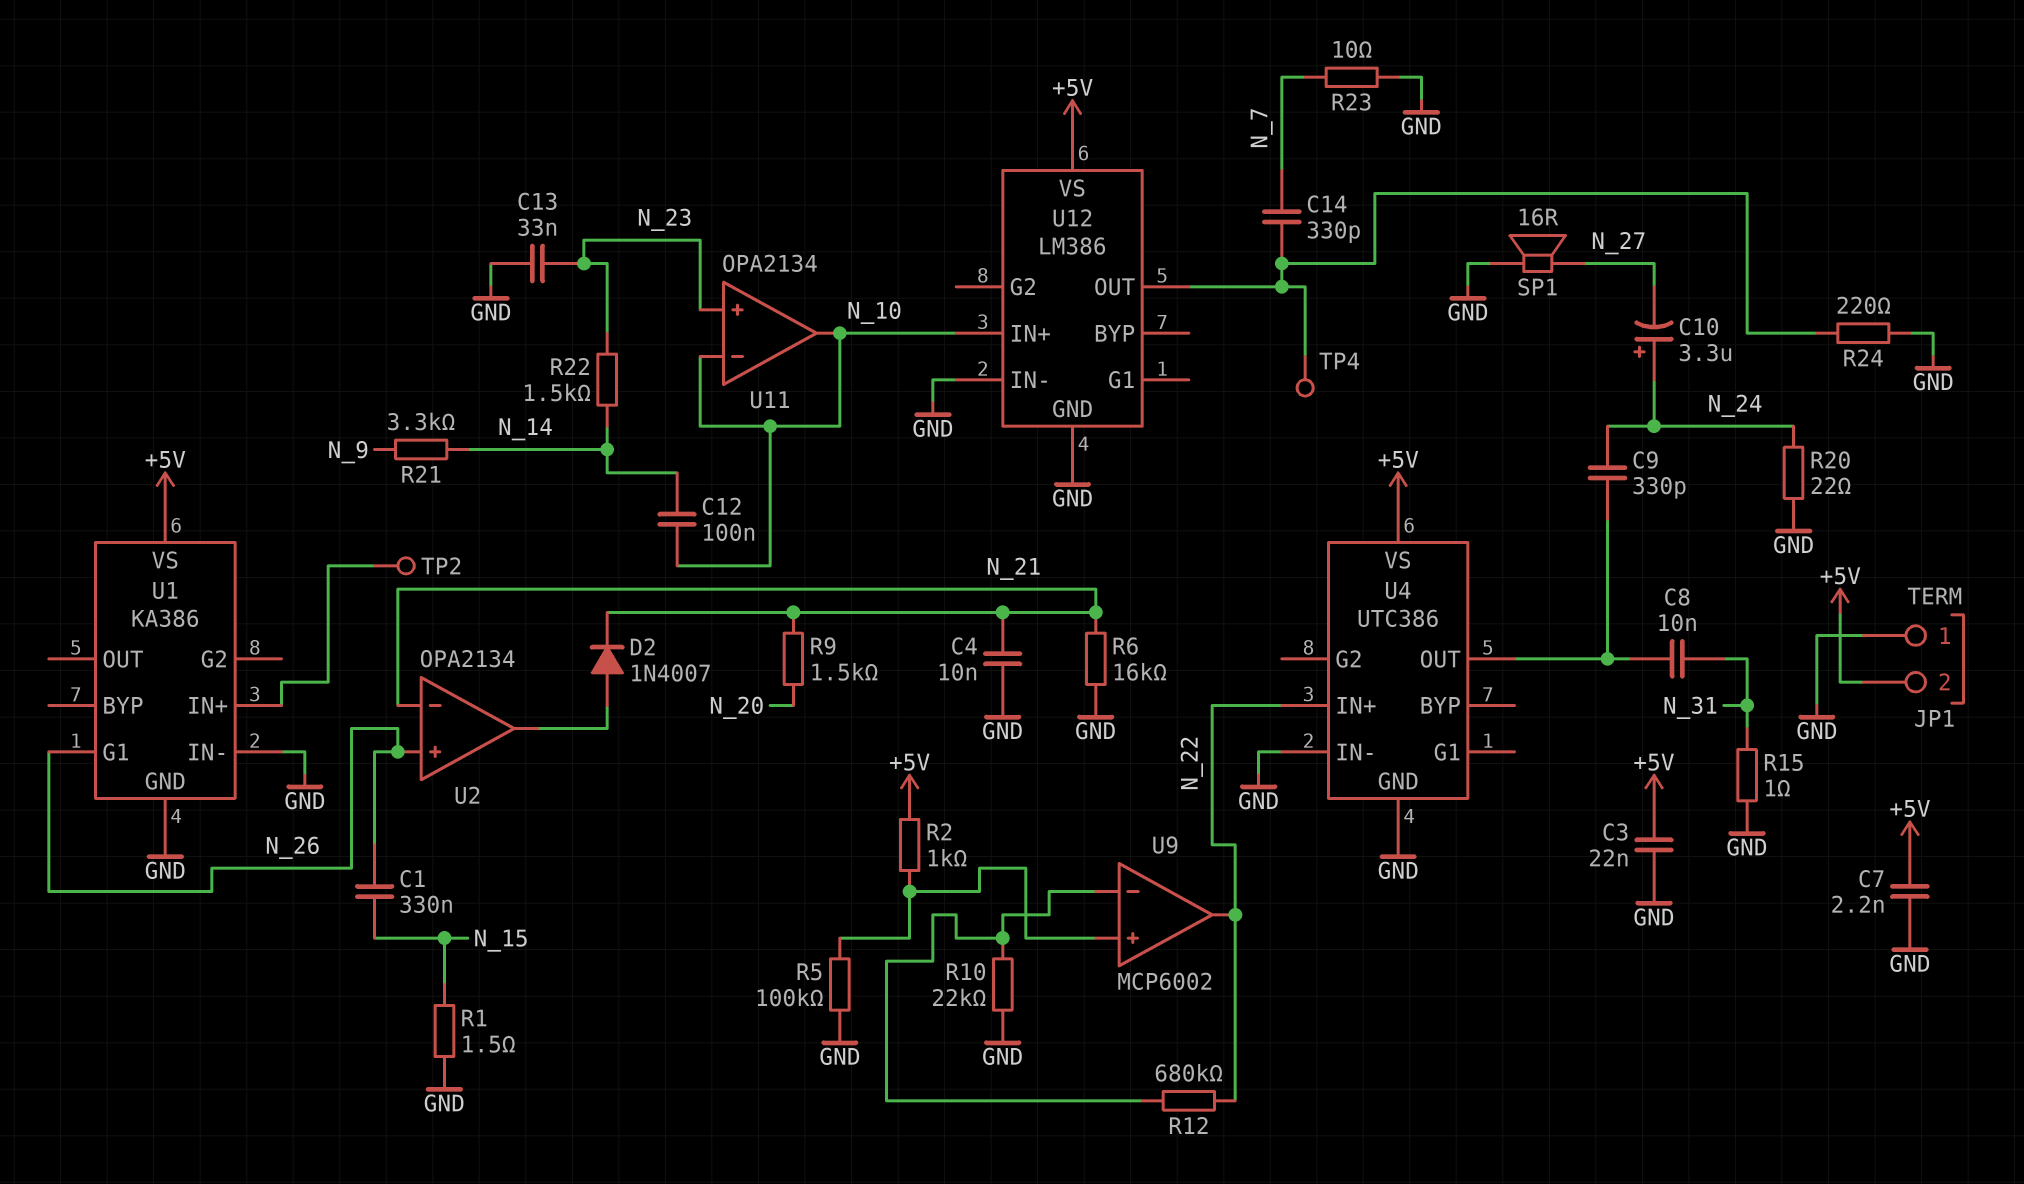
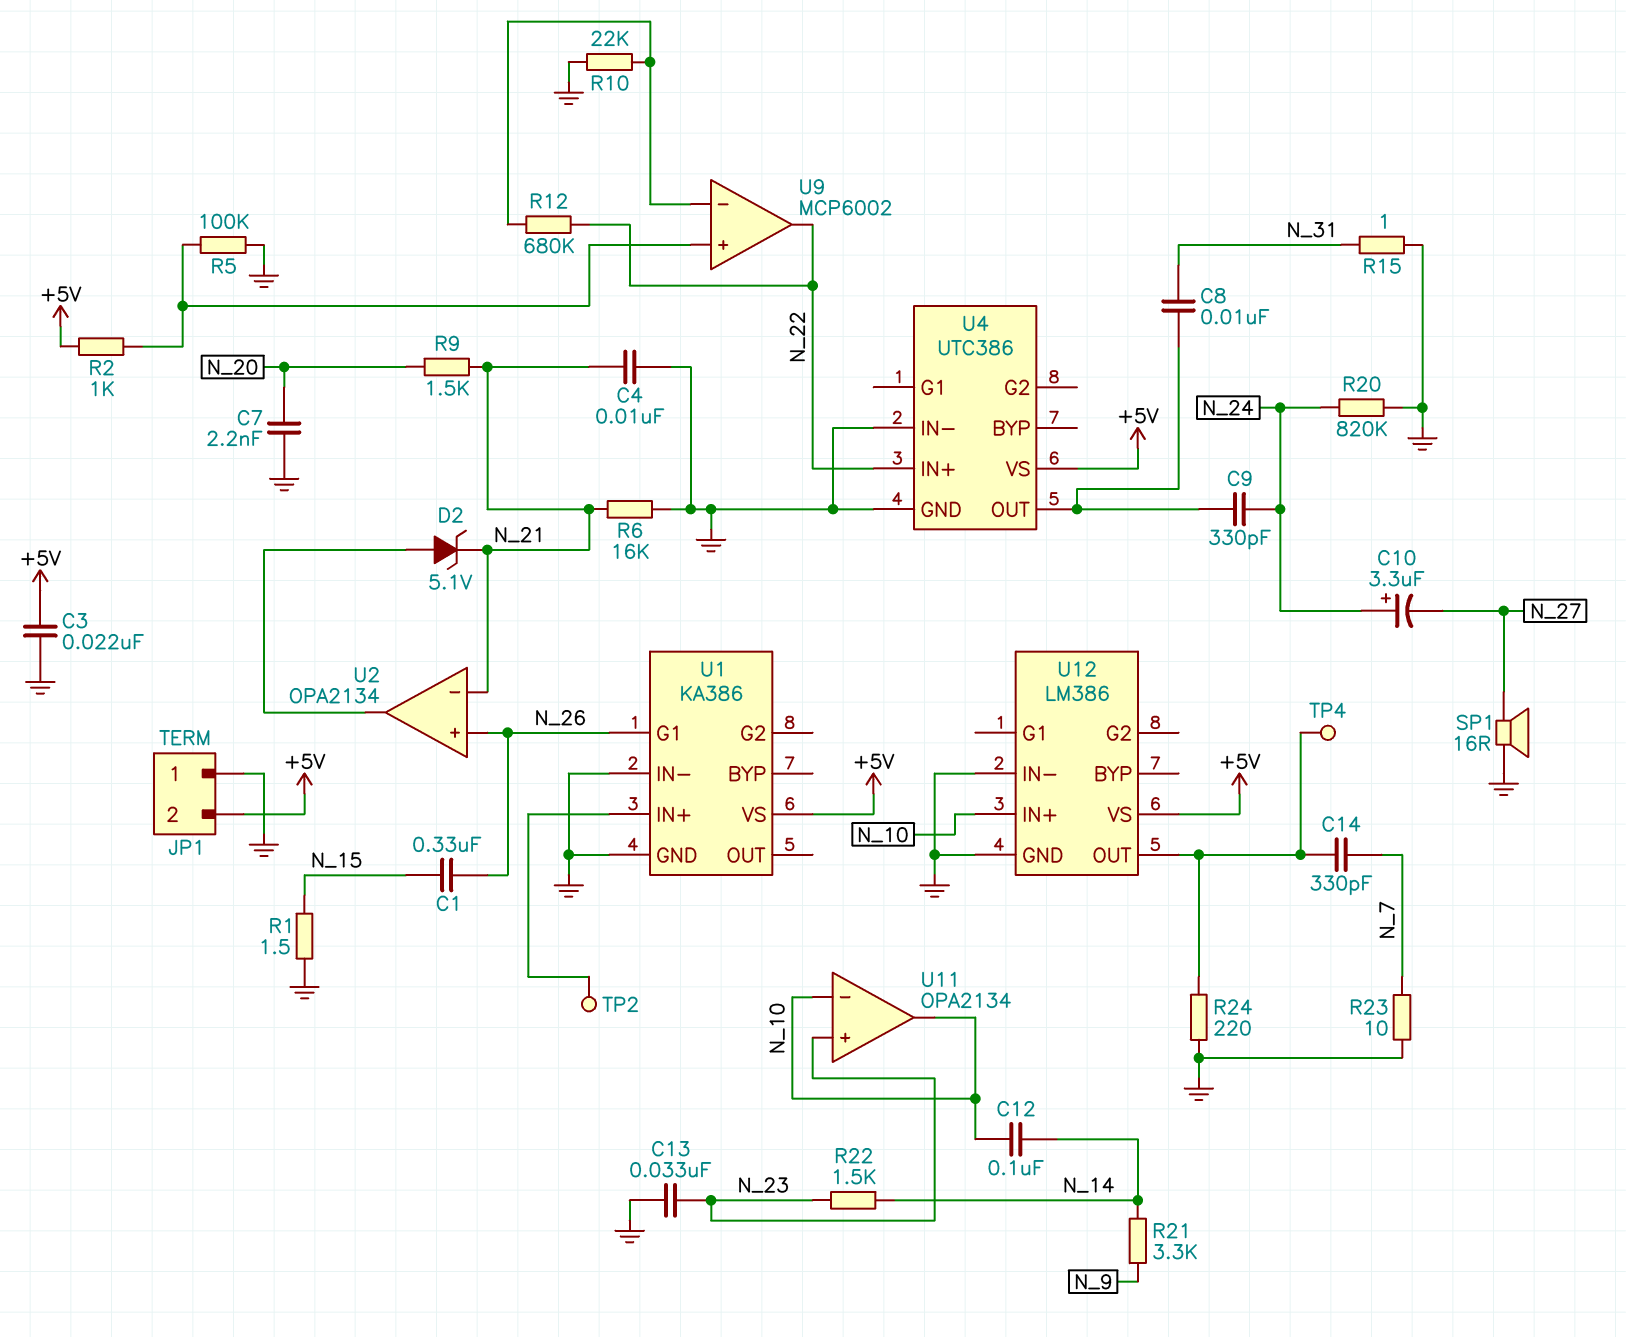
C7: 2.2nF (+5V, GND) -> 2.2nF (GND, N_20)
D2: diode 1N4007 (A U2/out, K N_21) -> zener 5.1V (A U2/out, K N_21)
R20: 22 (GND, N_24) -> 820k (GND, N_24)

